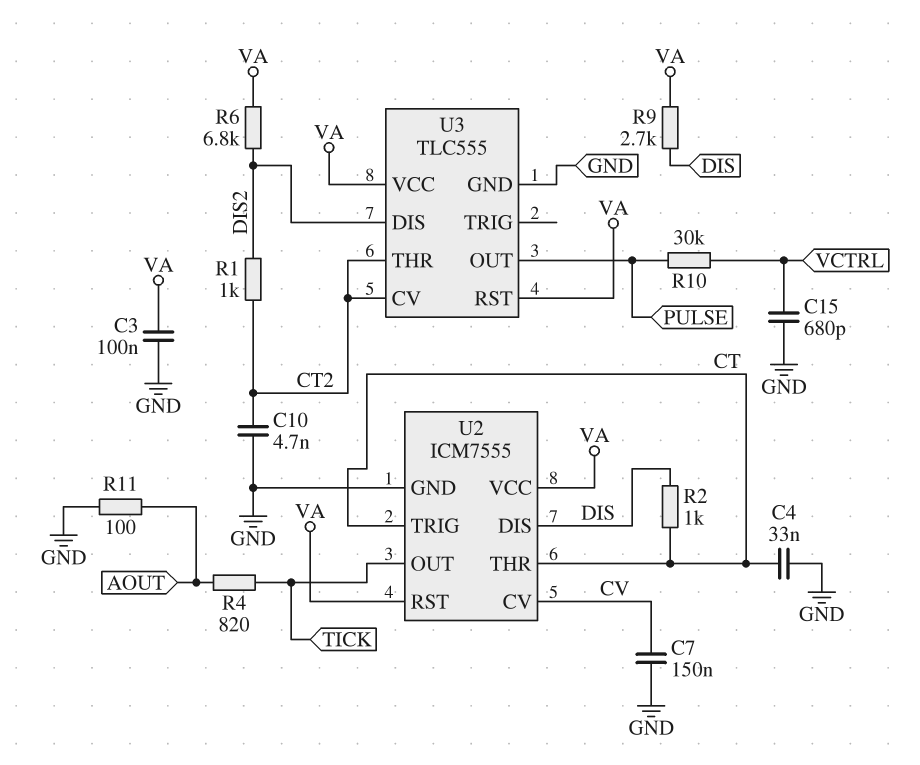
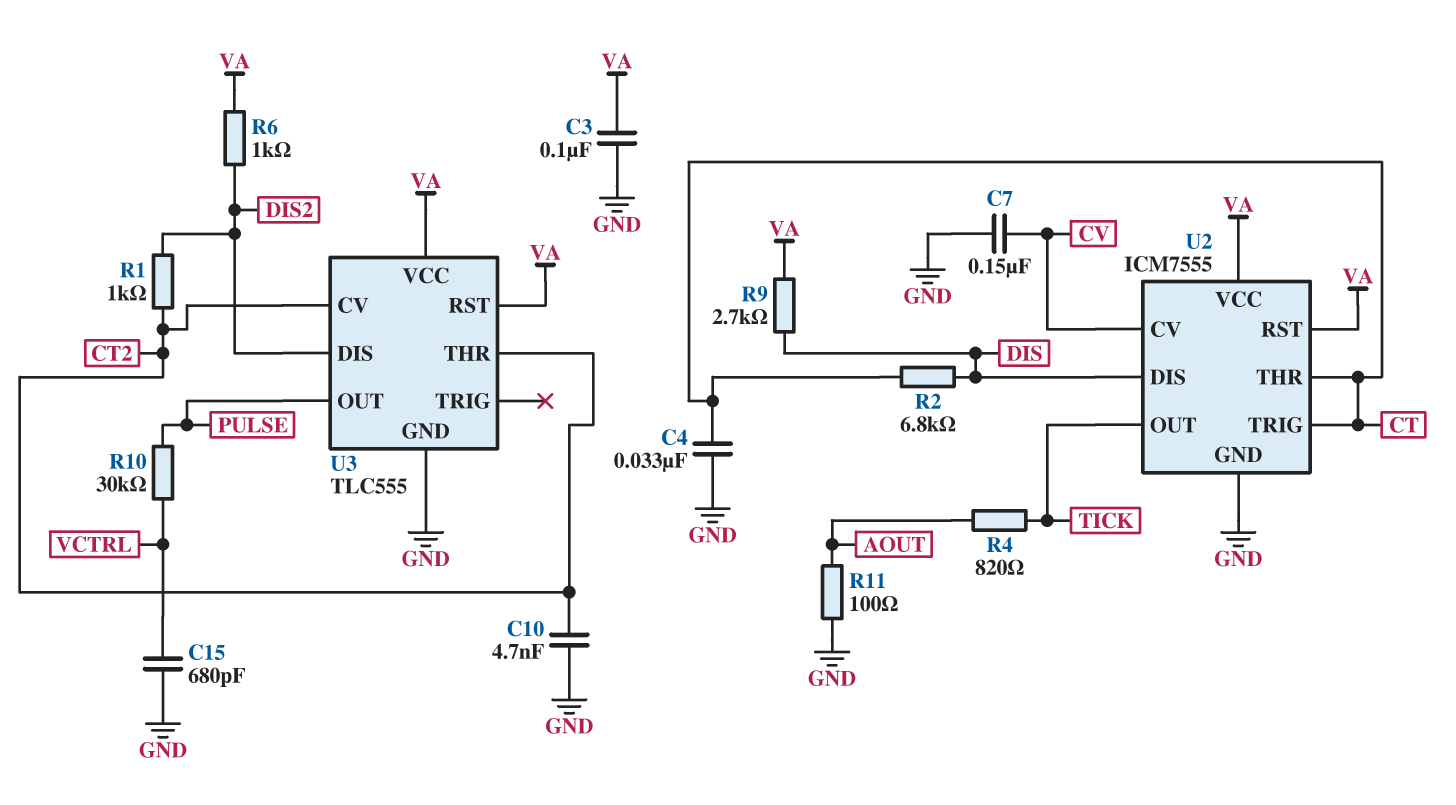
R2: 1k (CT, DIS) -> 6.8k (CT, DIS)
R6: 6.8k (DIS2, VA) -> 1k (DIS2, VA)

